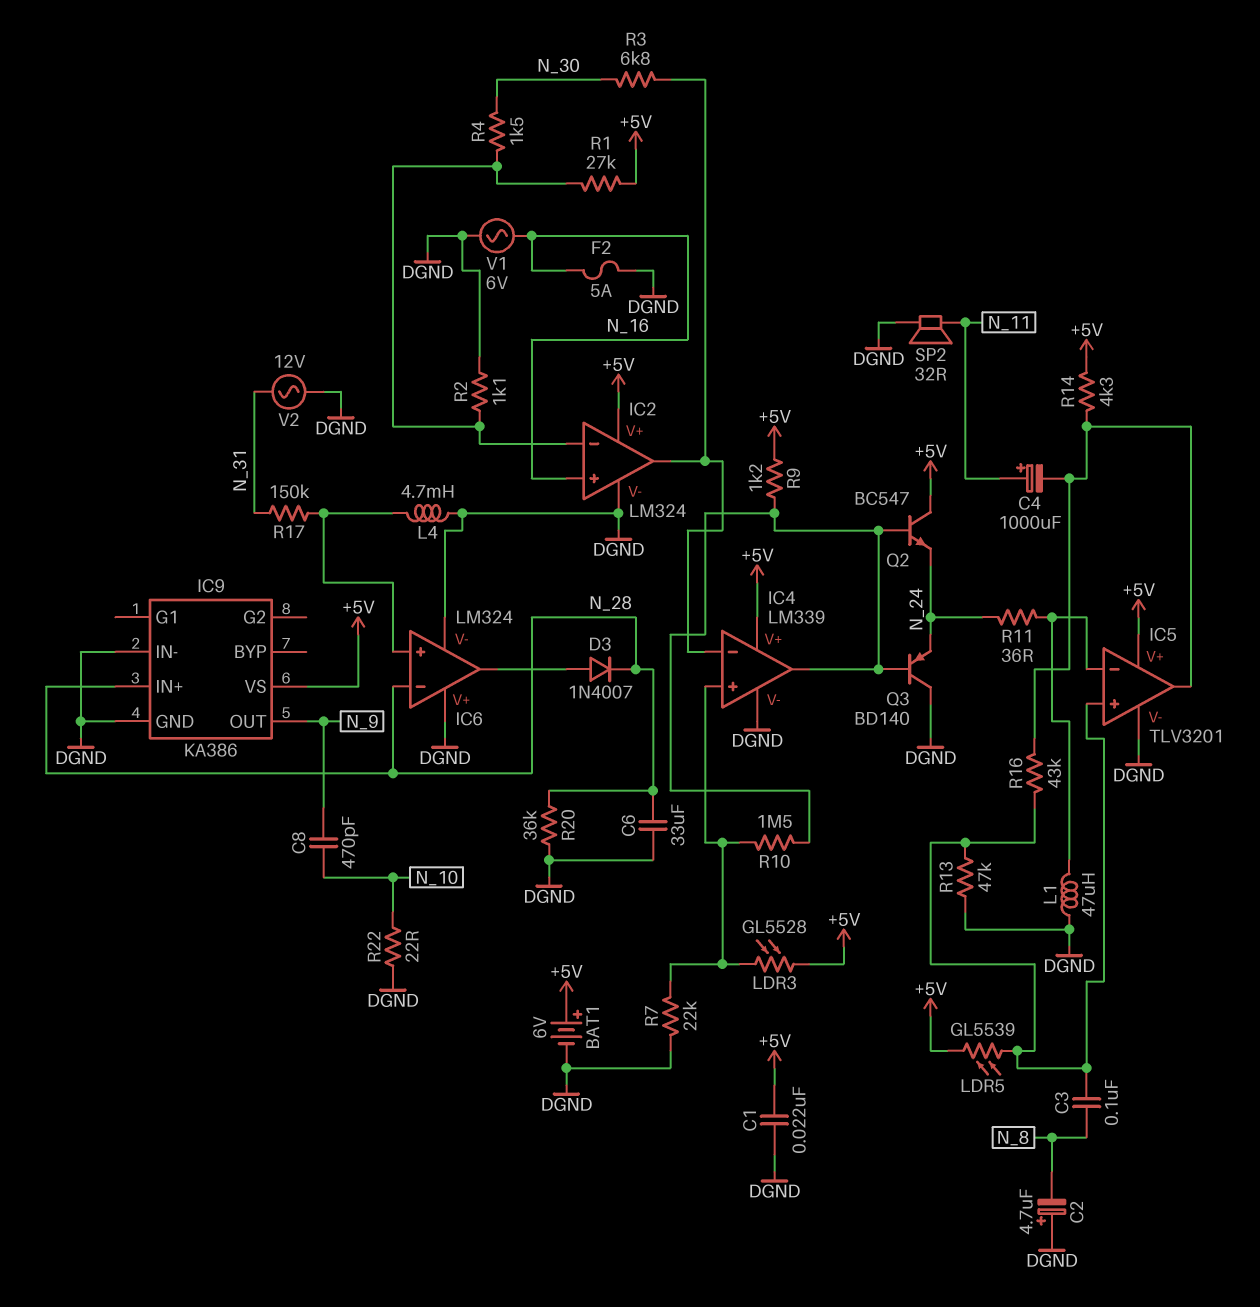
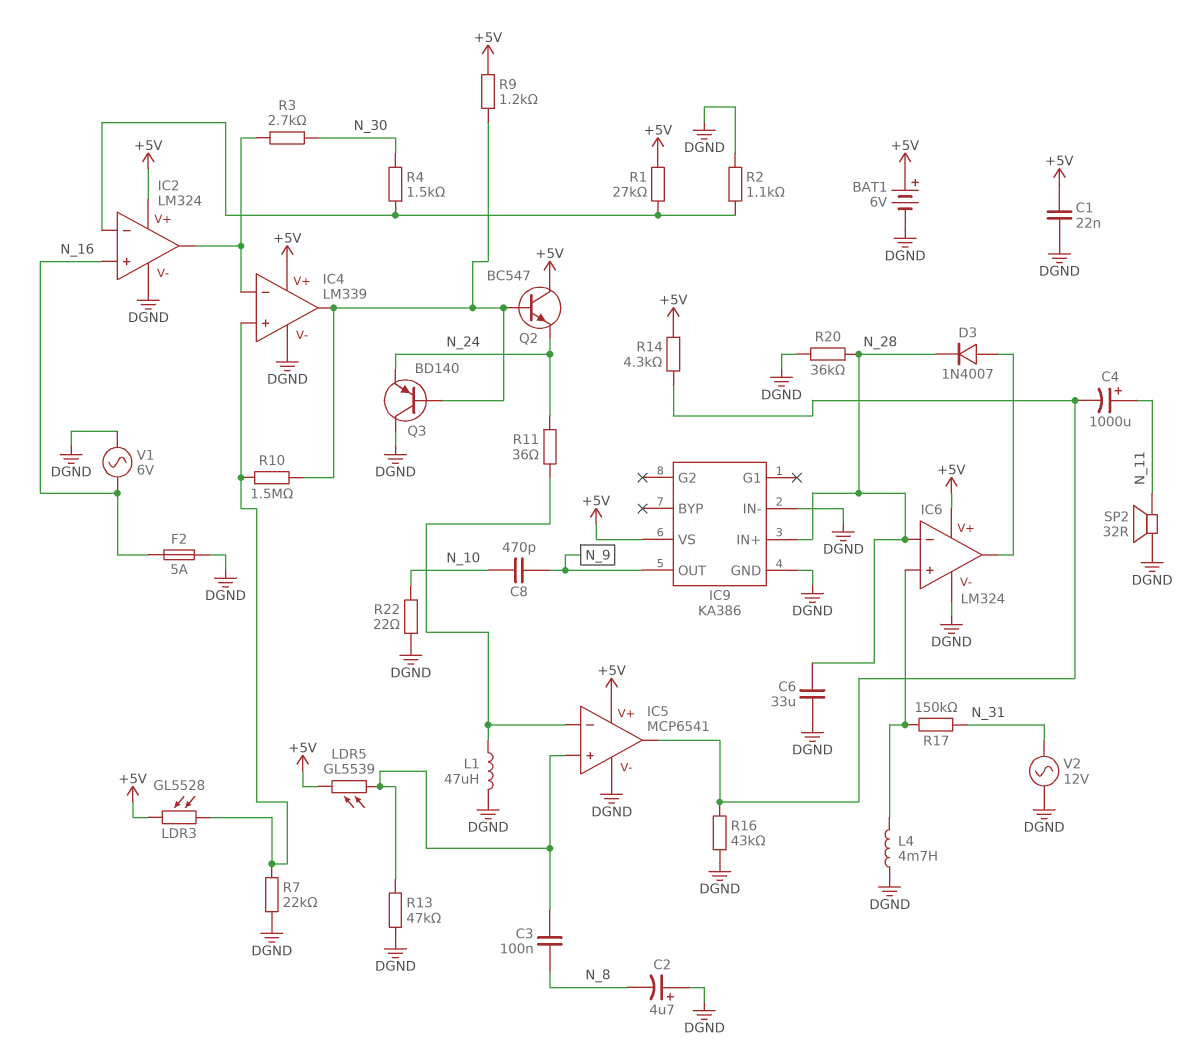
IC5: TLV3201 -> MCP6541
IC6 pin V+: DGND -> +5V
R3: 6.8k (IC2/out, N_30) -> 2.7k (IC2/out, N_30)
R16: 43k (IC5/in+, IC5/out) -> 43k (DGND, IC5/out)

